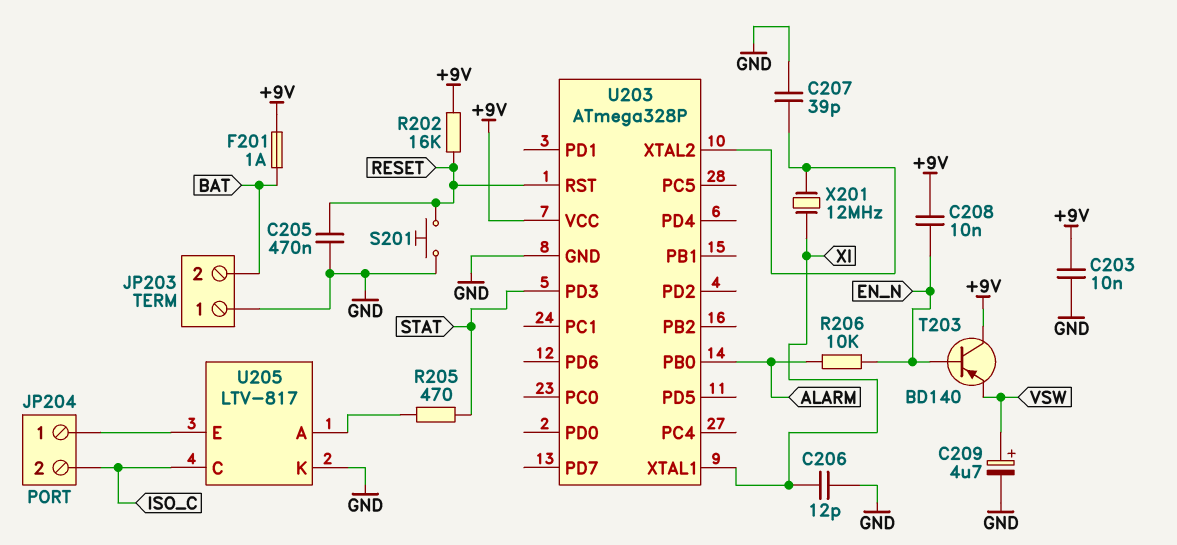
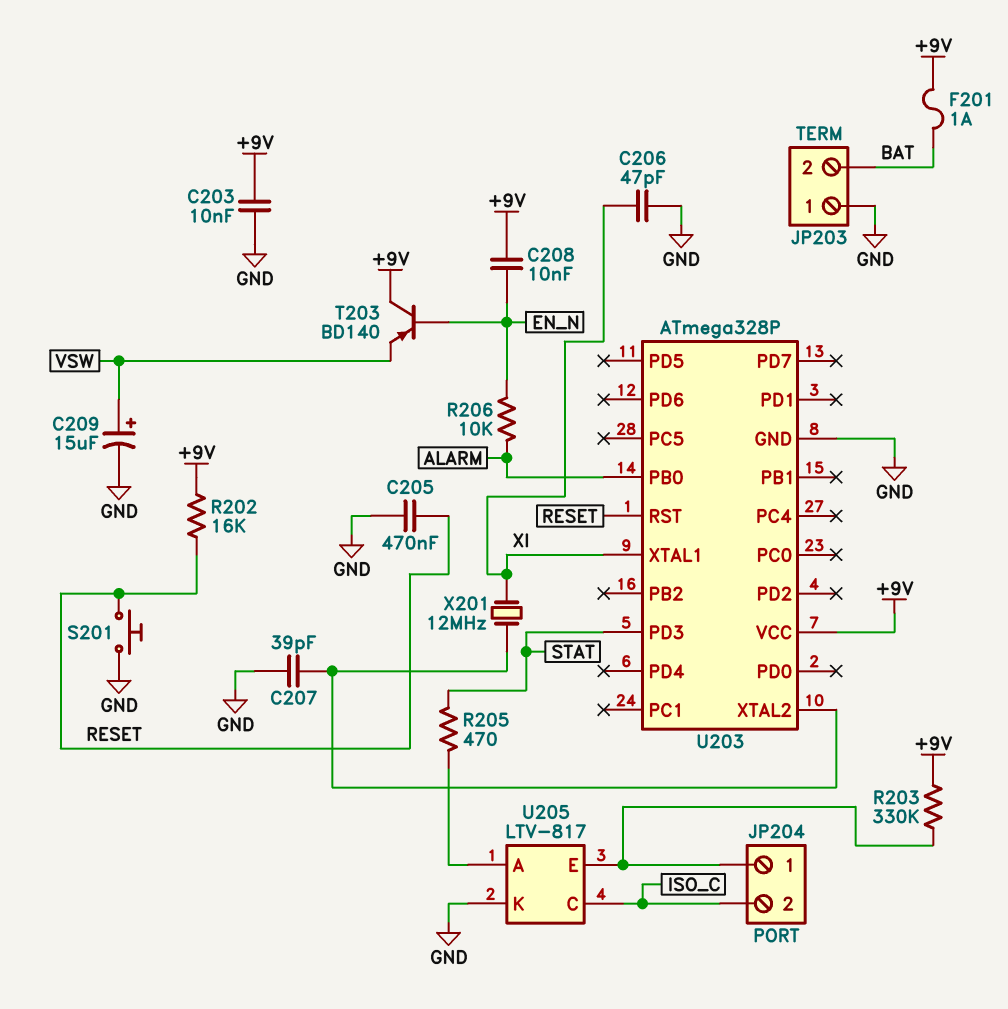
C206: 12pF (GND, XI) -> 47pF (GND, XI)
C209: 4.7uF (plus VSW, minus GND) -> 15uF (plus VSW, minus GND)
R203: none -> 330k (+9V, JP204/1)

